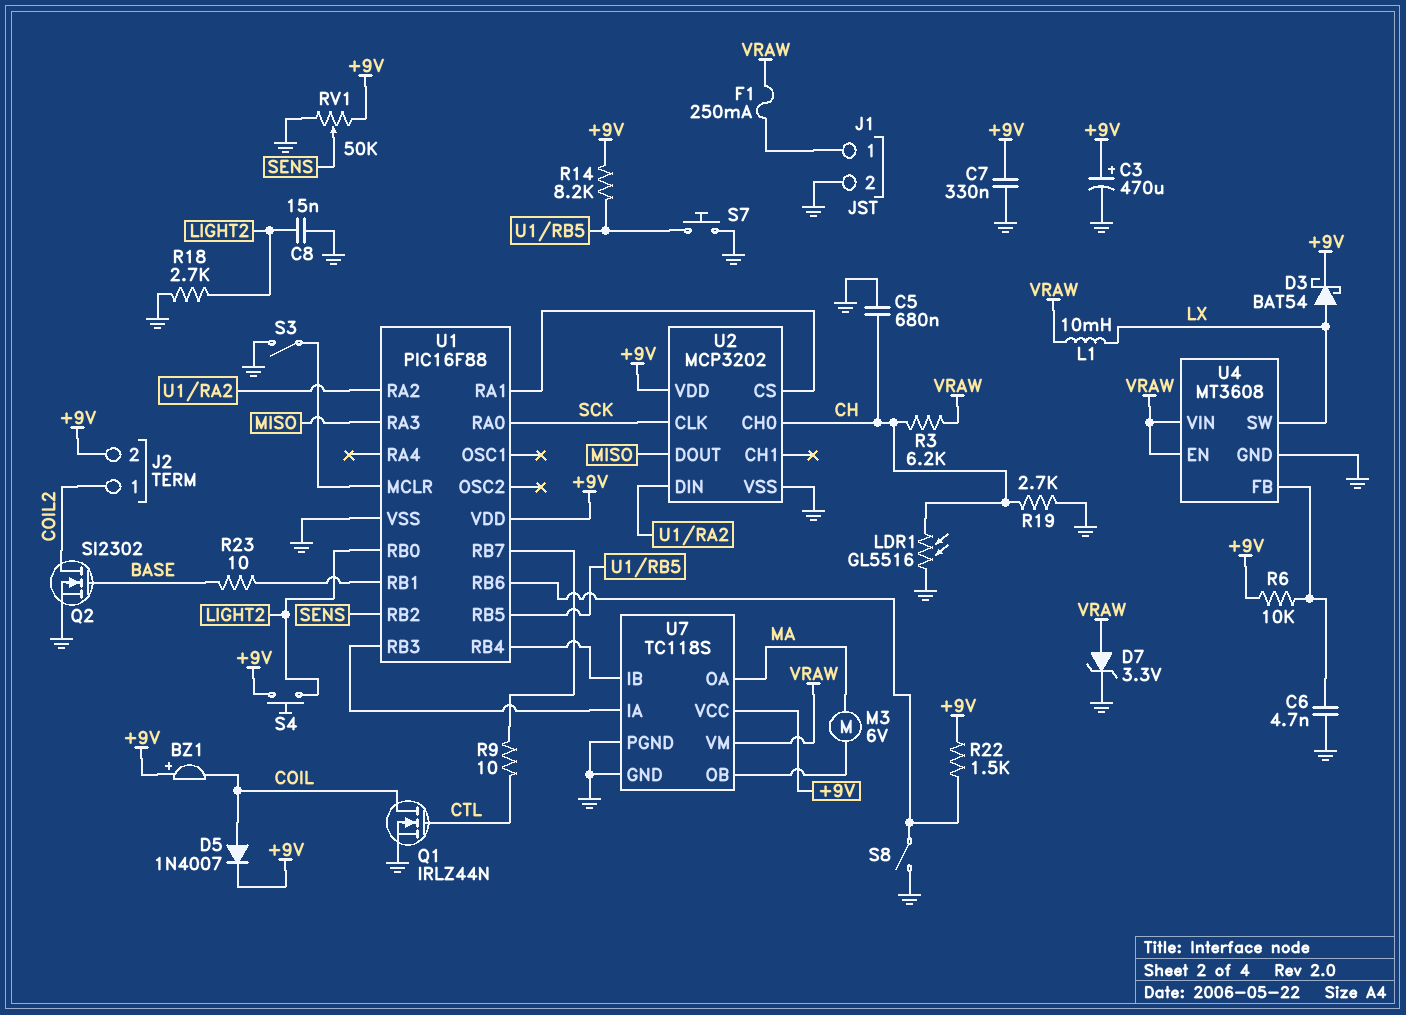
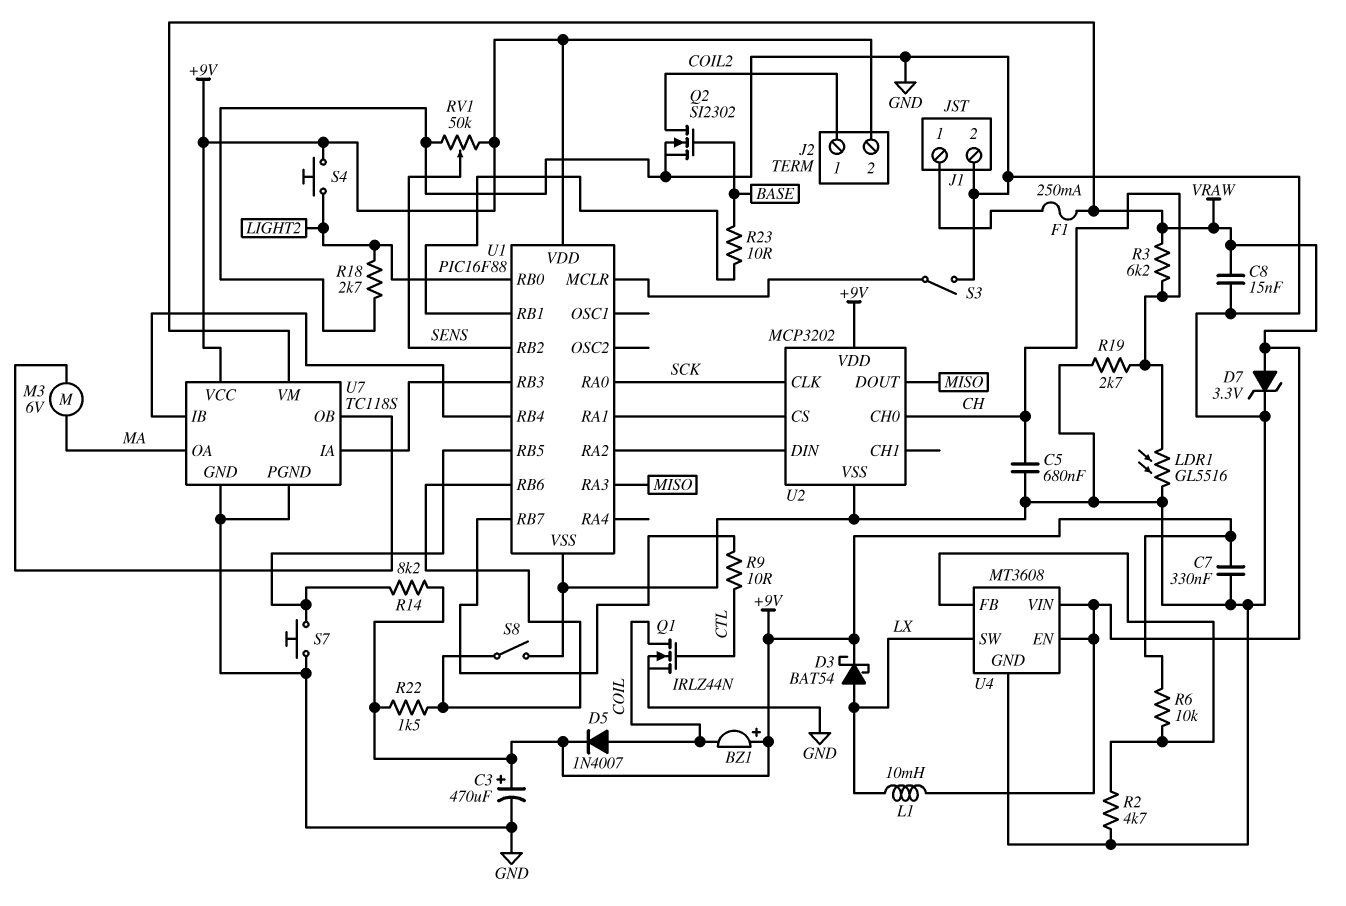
C6: 4.7nF (GND, U4/FB) -> none
C8: 15nF (GND, LIGHT2) -> 15nF (GND, VRAW)
R2: none -> 4.7k (GND, U4/FB)

